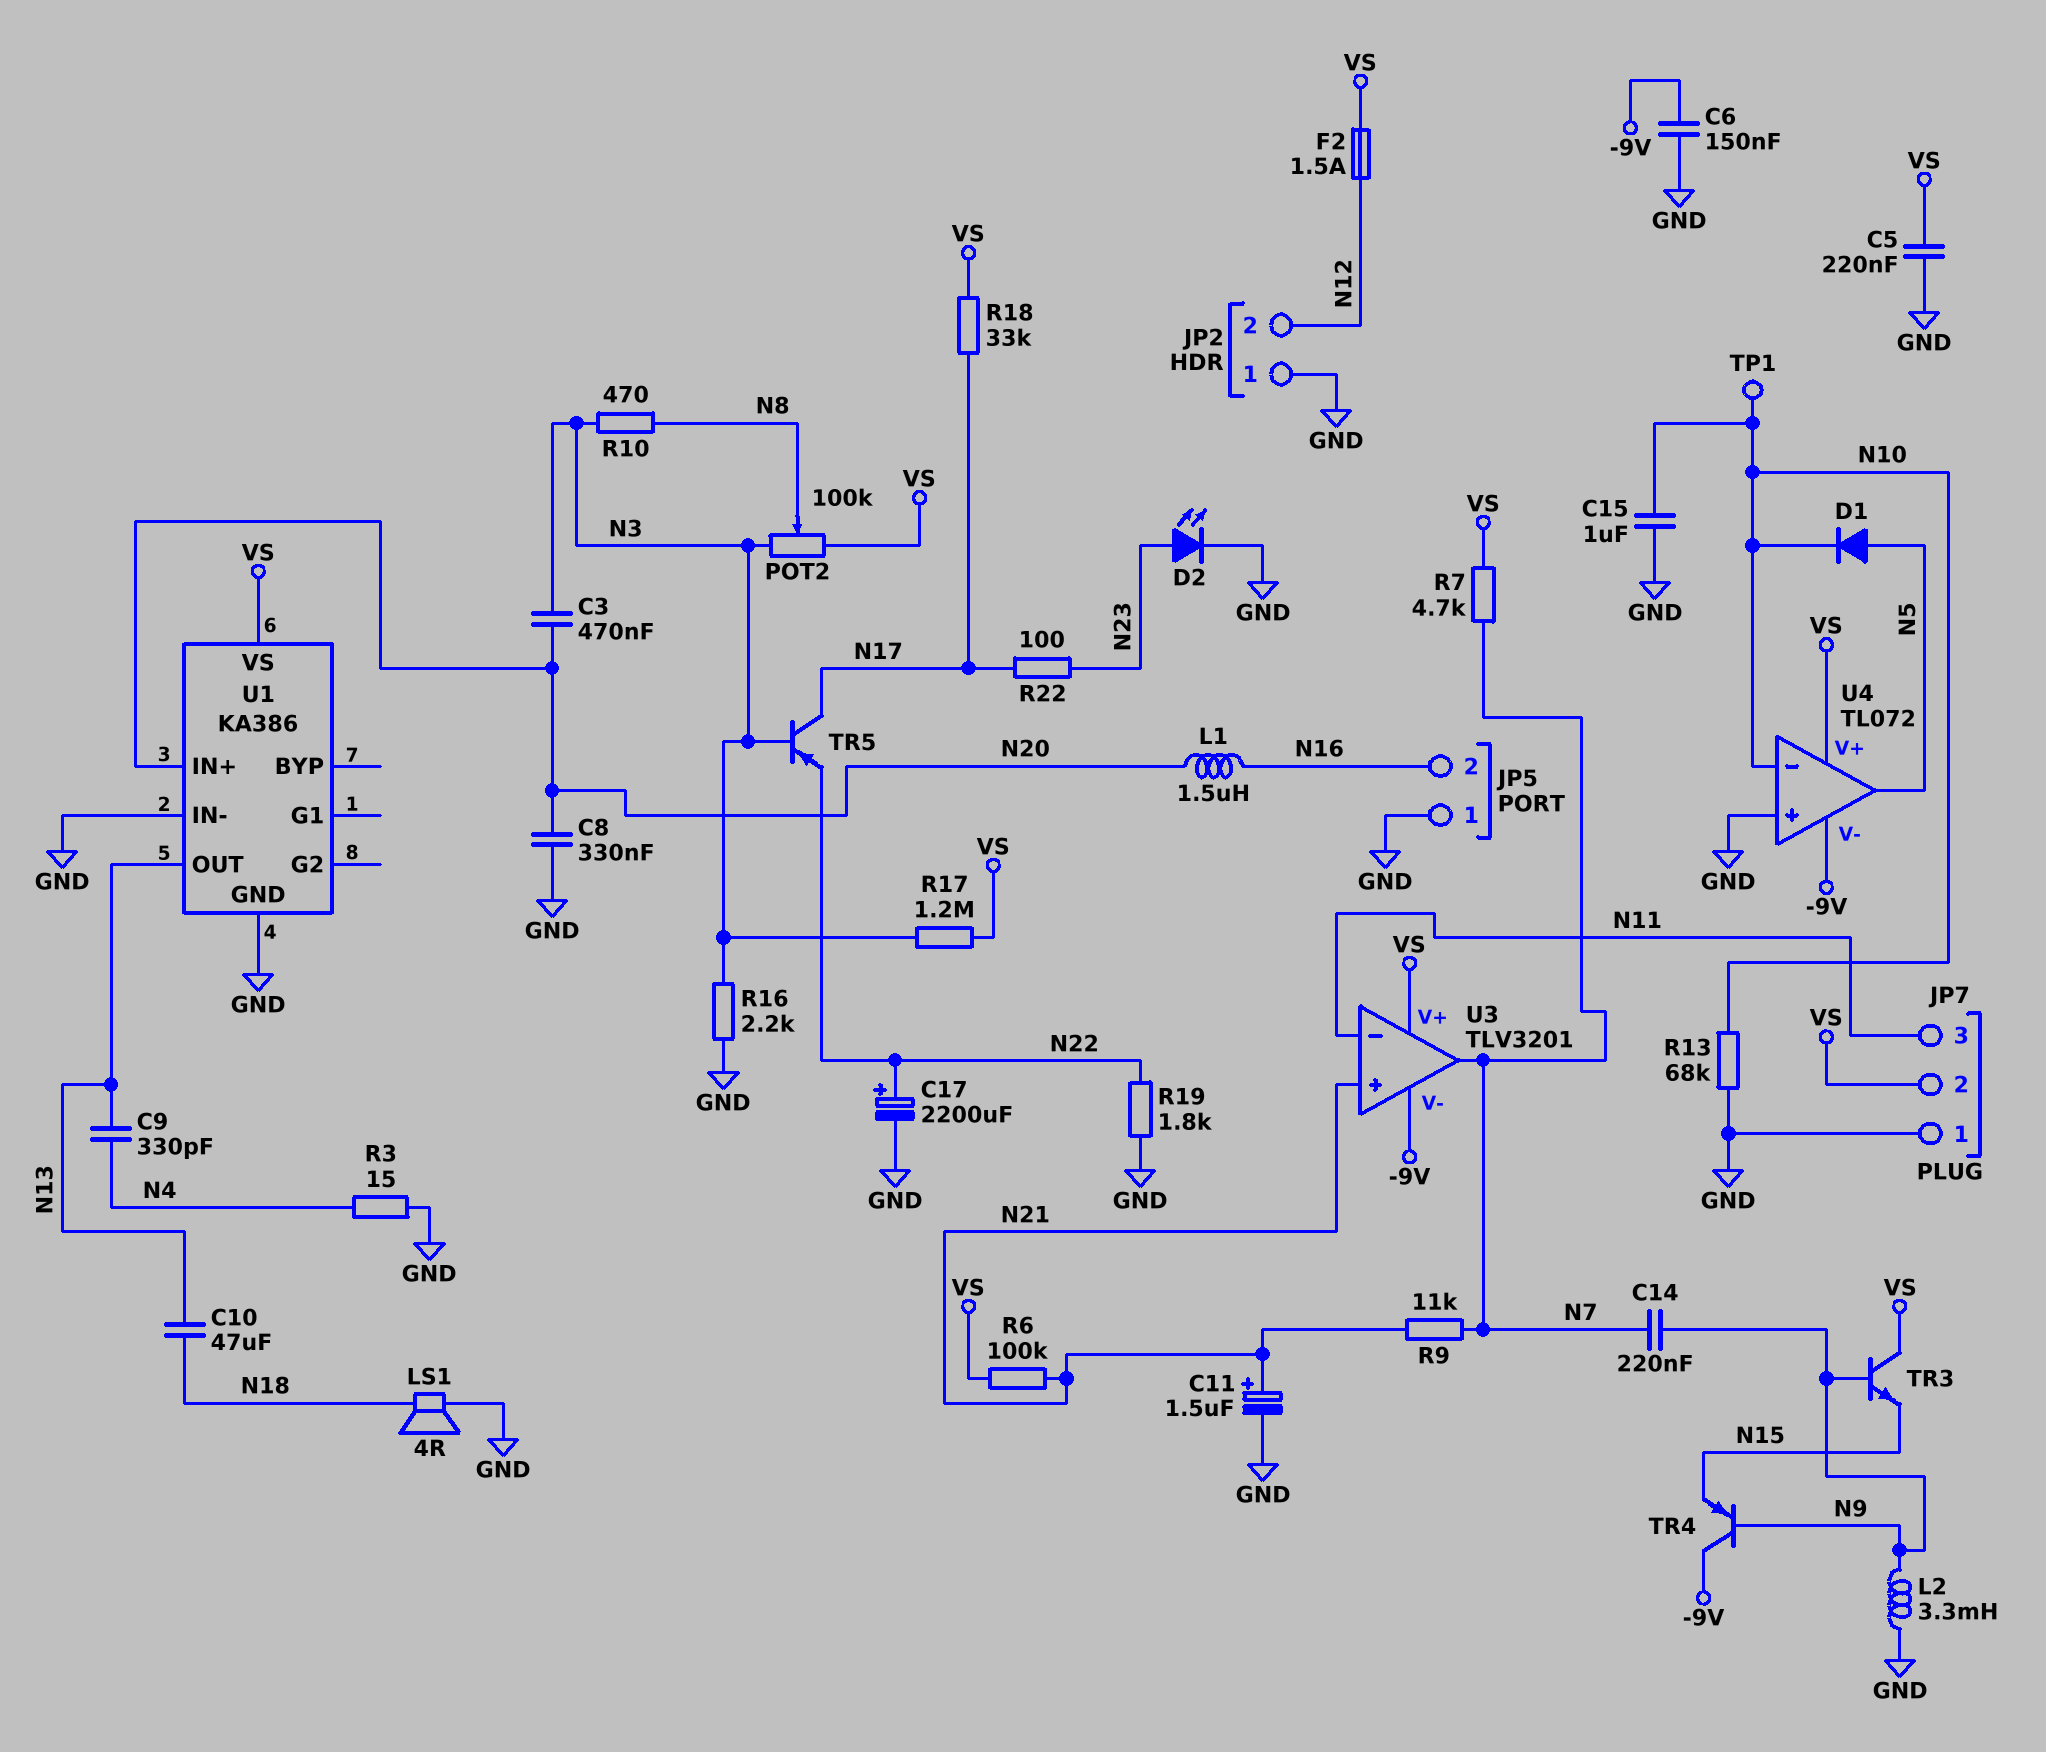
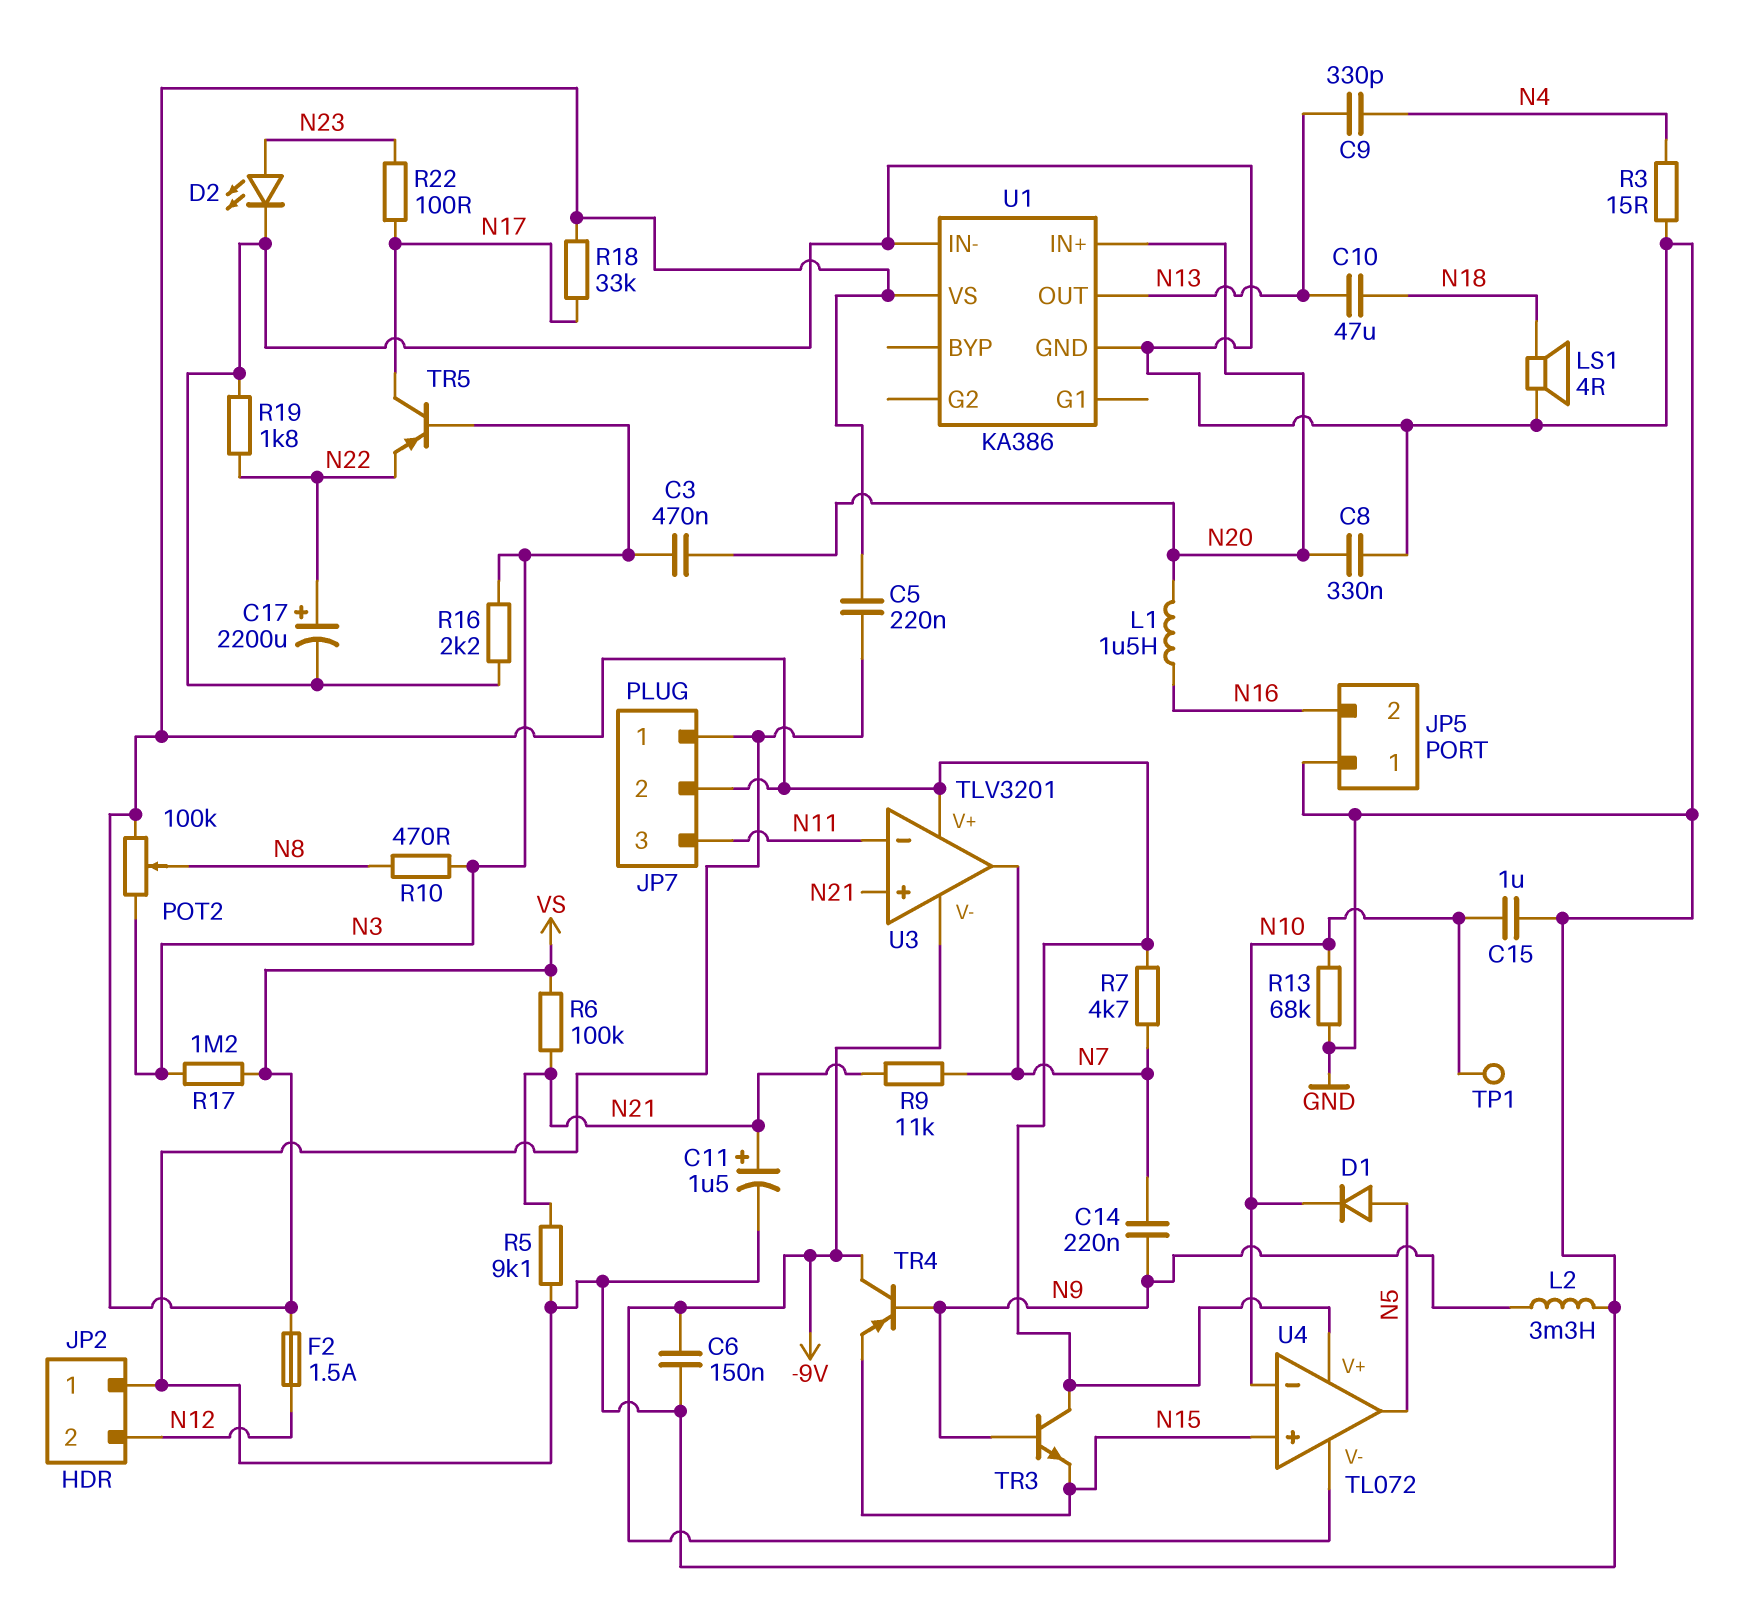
R5: none -> 9.1k (GND, N21)
U4 pin in+: GND -> N15

